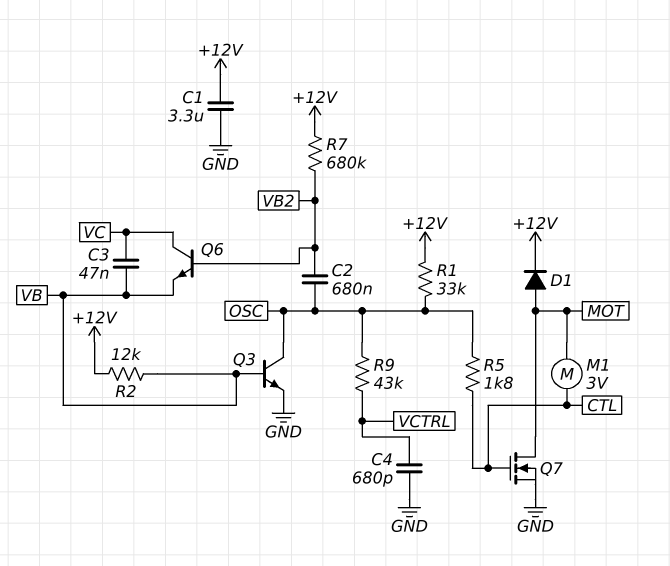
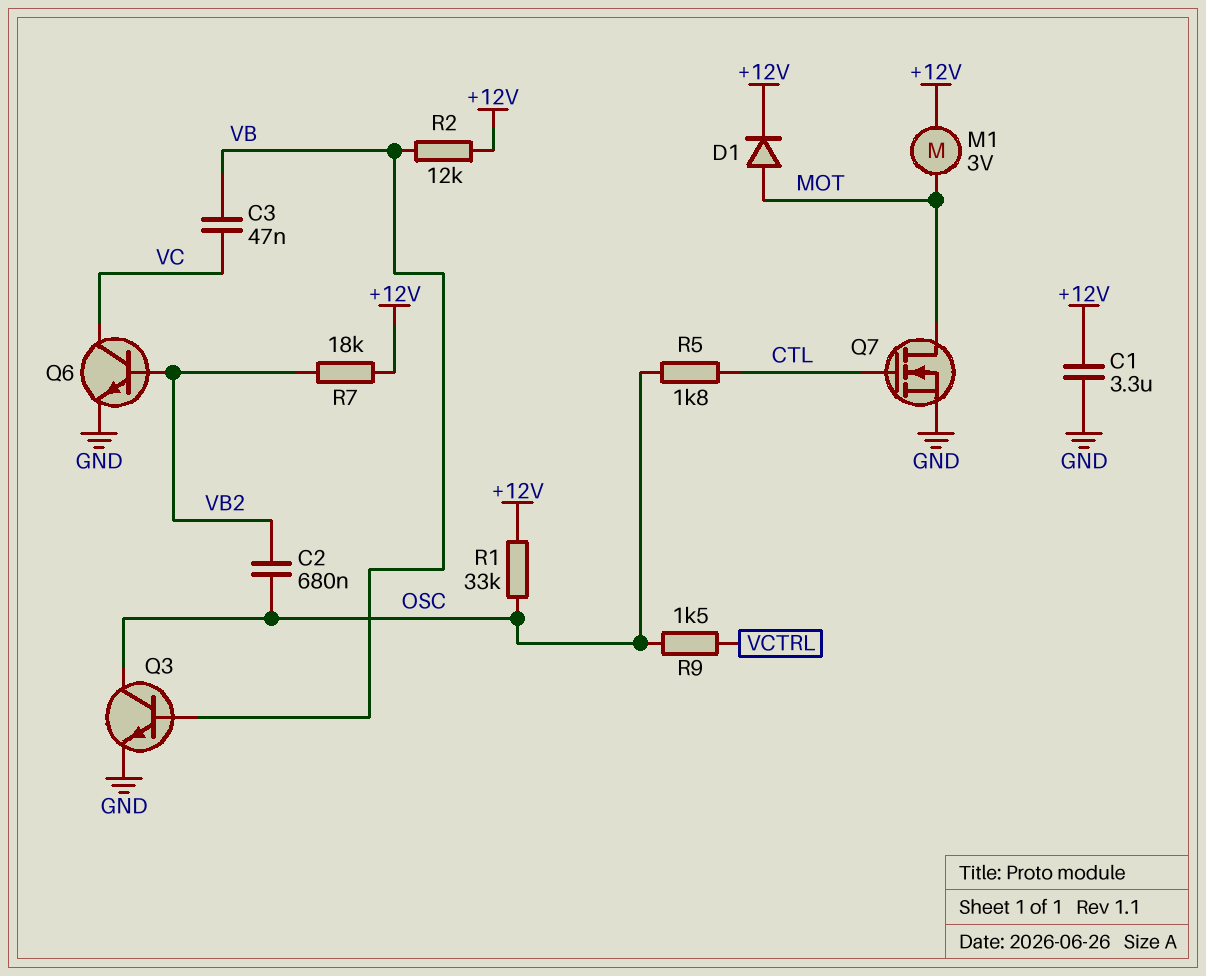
C4: 680pF (GND, VCTRL) -> none
M1: motor 3V (CTL, MOT) -> motor 3V (+12V, MOT)
Q6: NPN (B VB2, C VC, E VB) -> NPN (B VB2, C VC, E GND)
R7: 680k (+12V, VB2) -> 18k (+12V, VB2)
R9: 43k (OSC, VCTRL) -> 1.5k (OSC, VCTRL)

